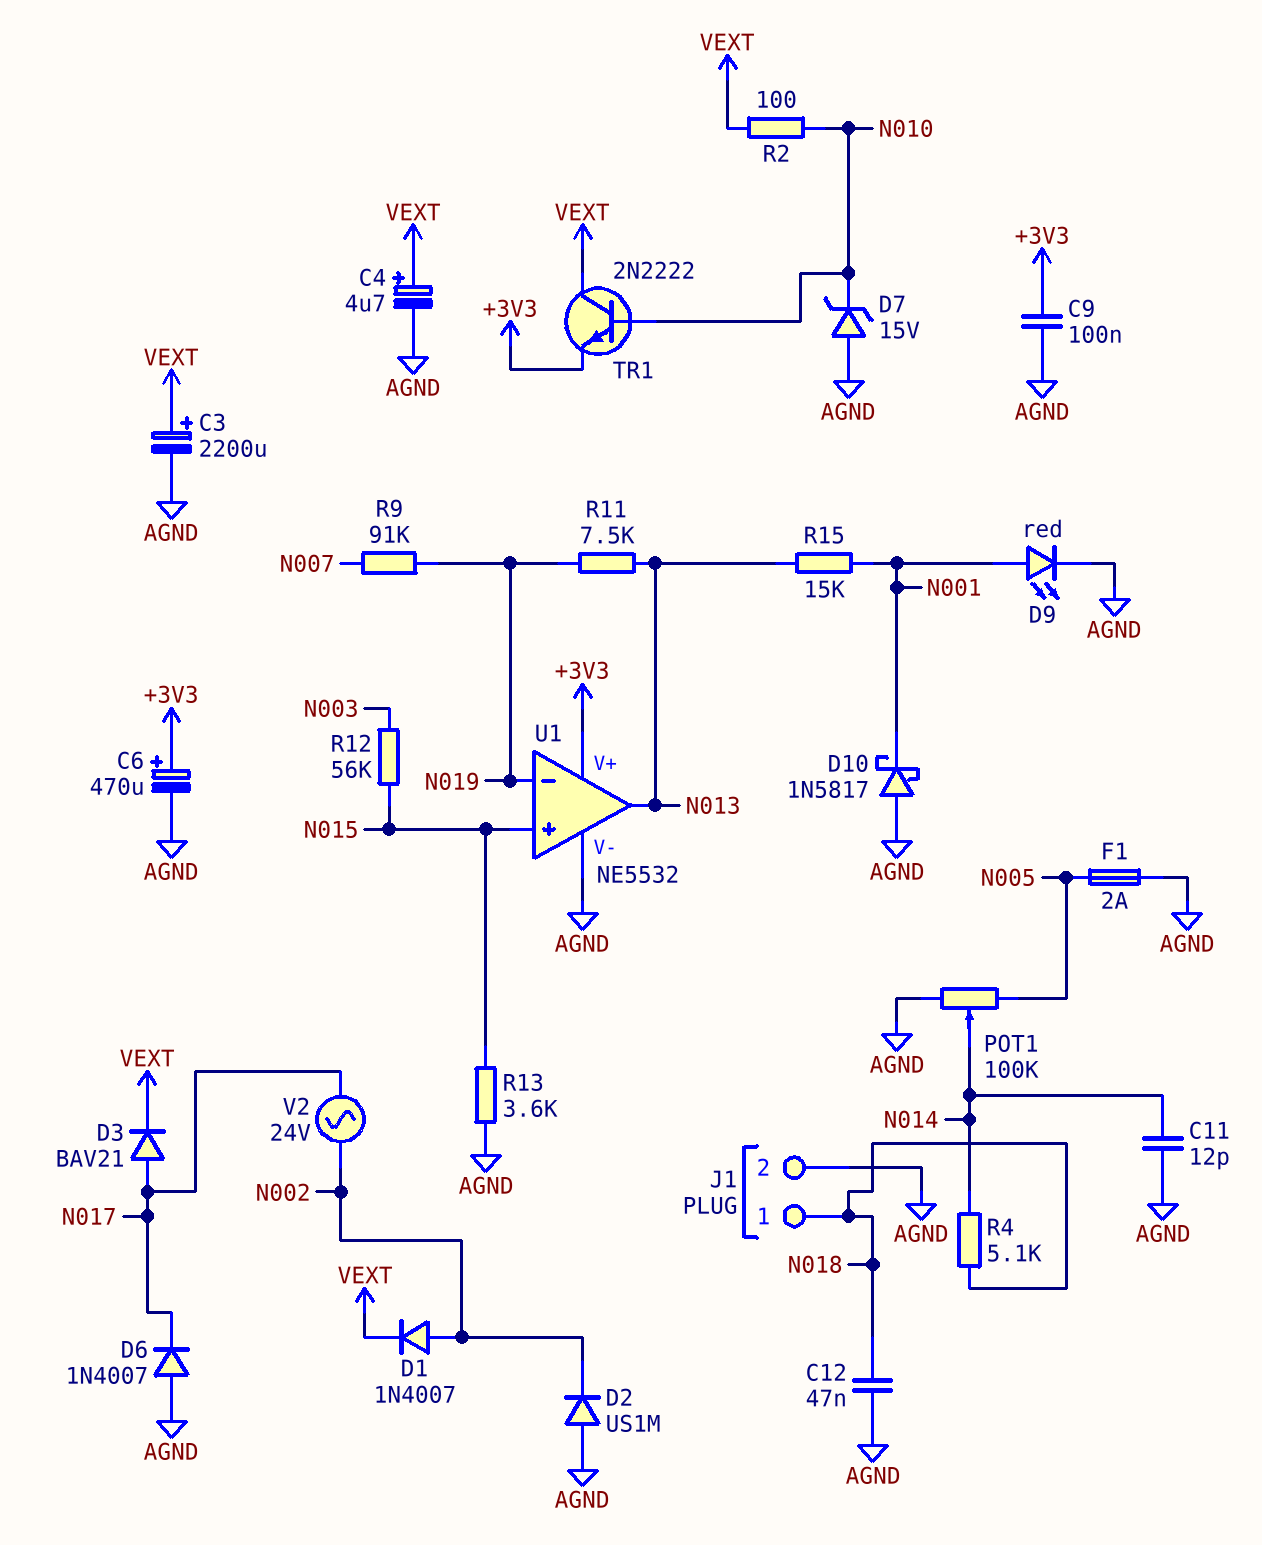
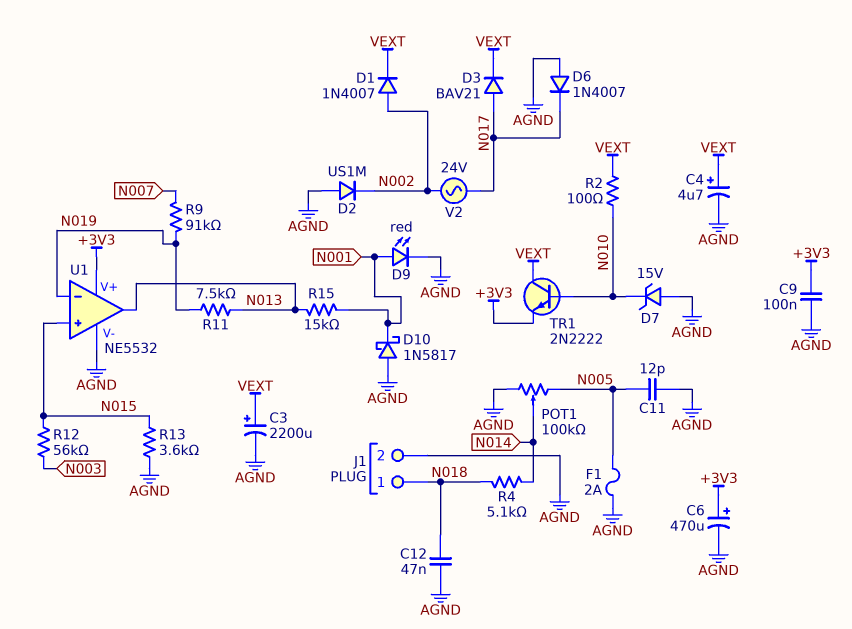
C11: 12pF (AGND, N014) -> 12pF (AGND, N005)

